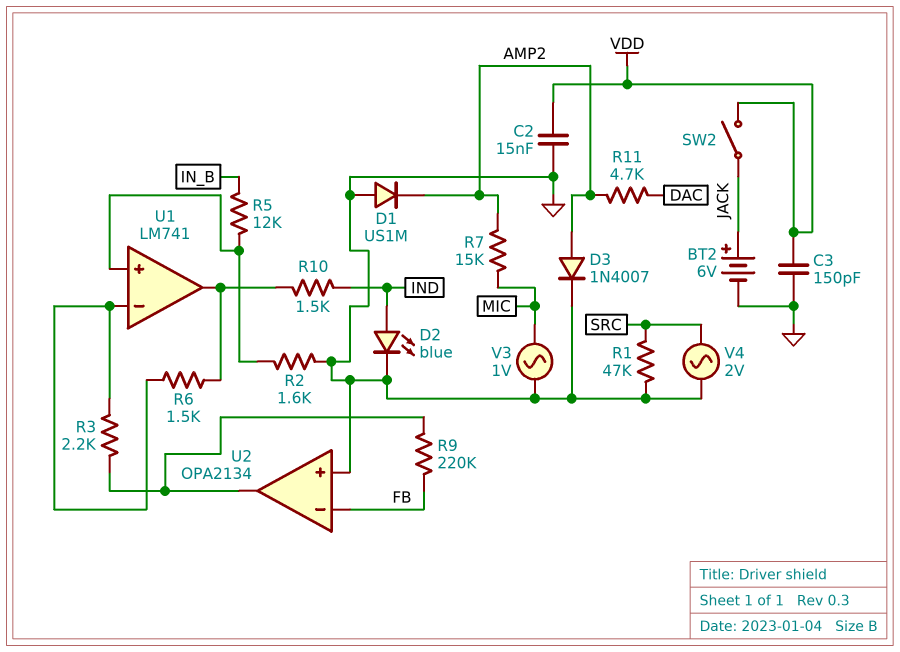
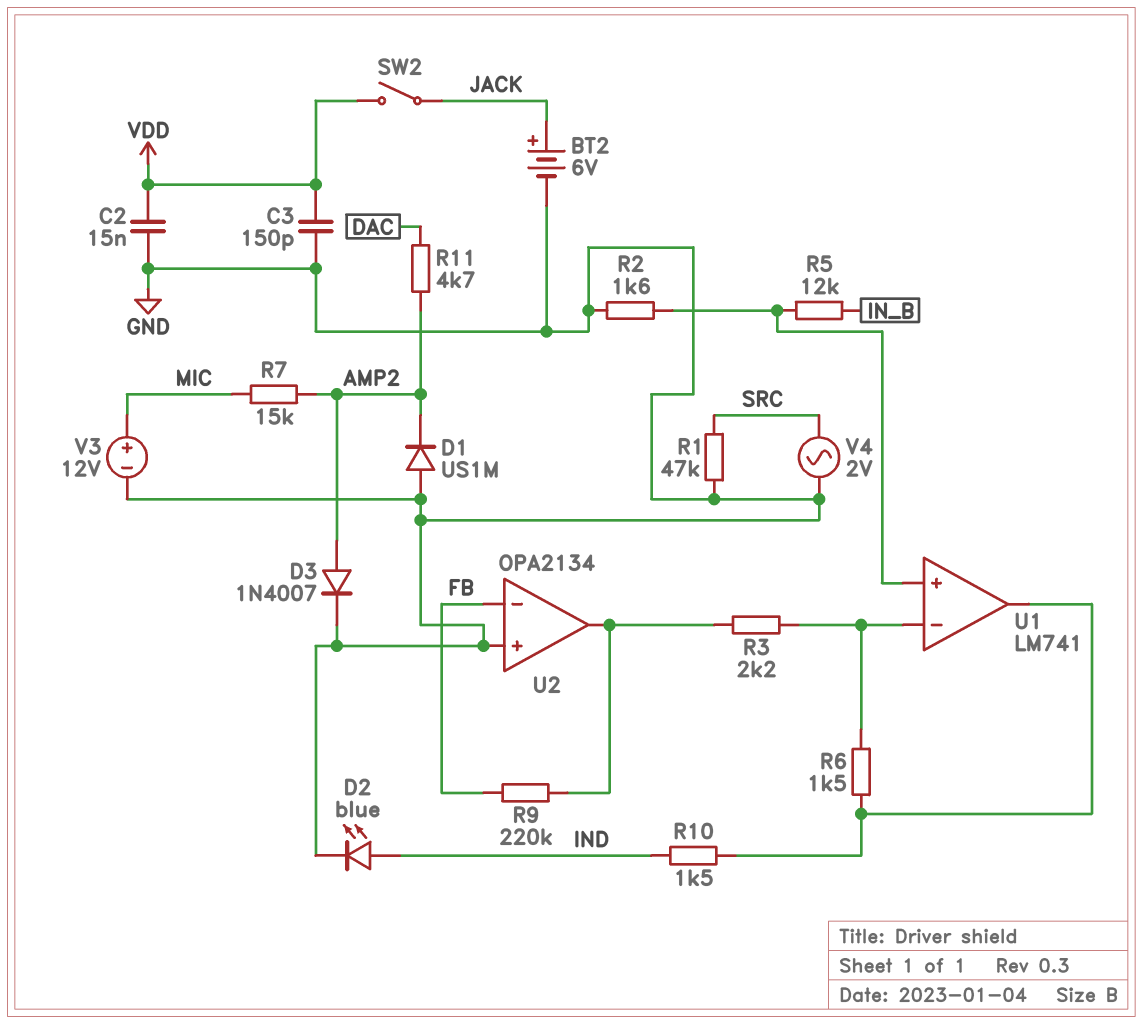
V3: AC 1V (GND, MIC) -> 12V (plus MIC, minus GND)

